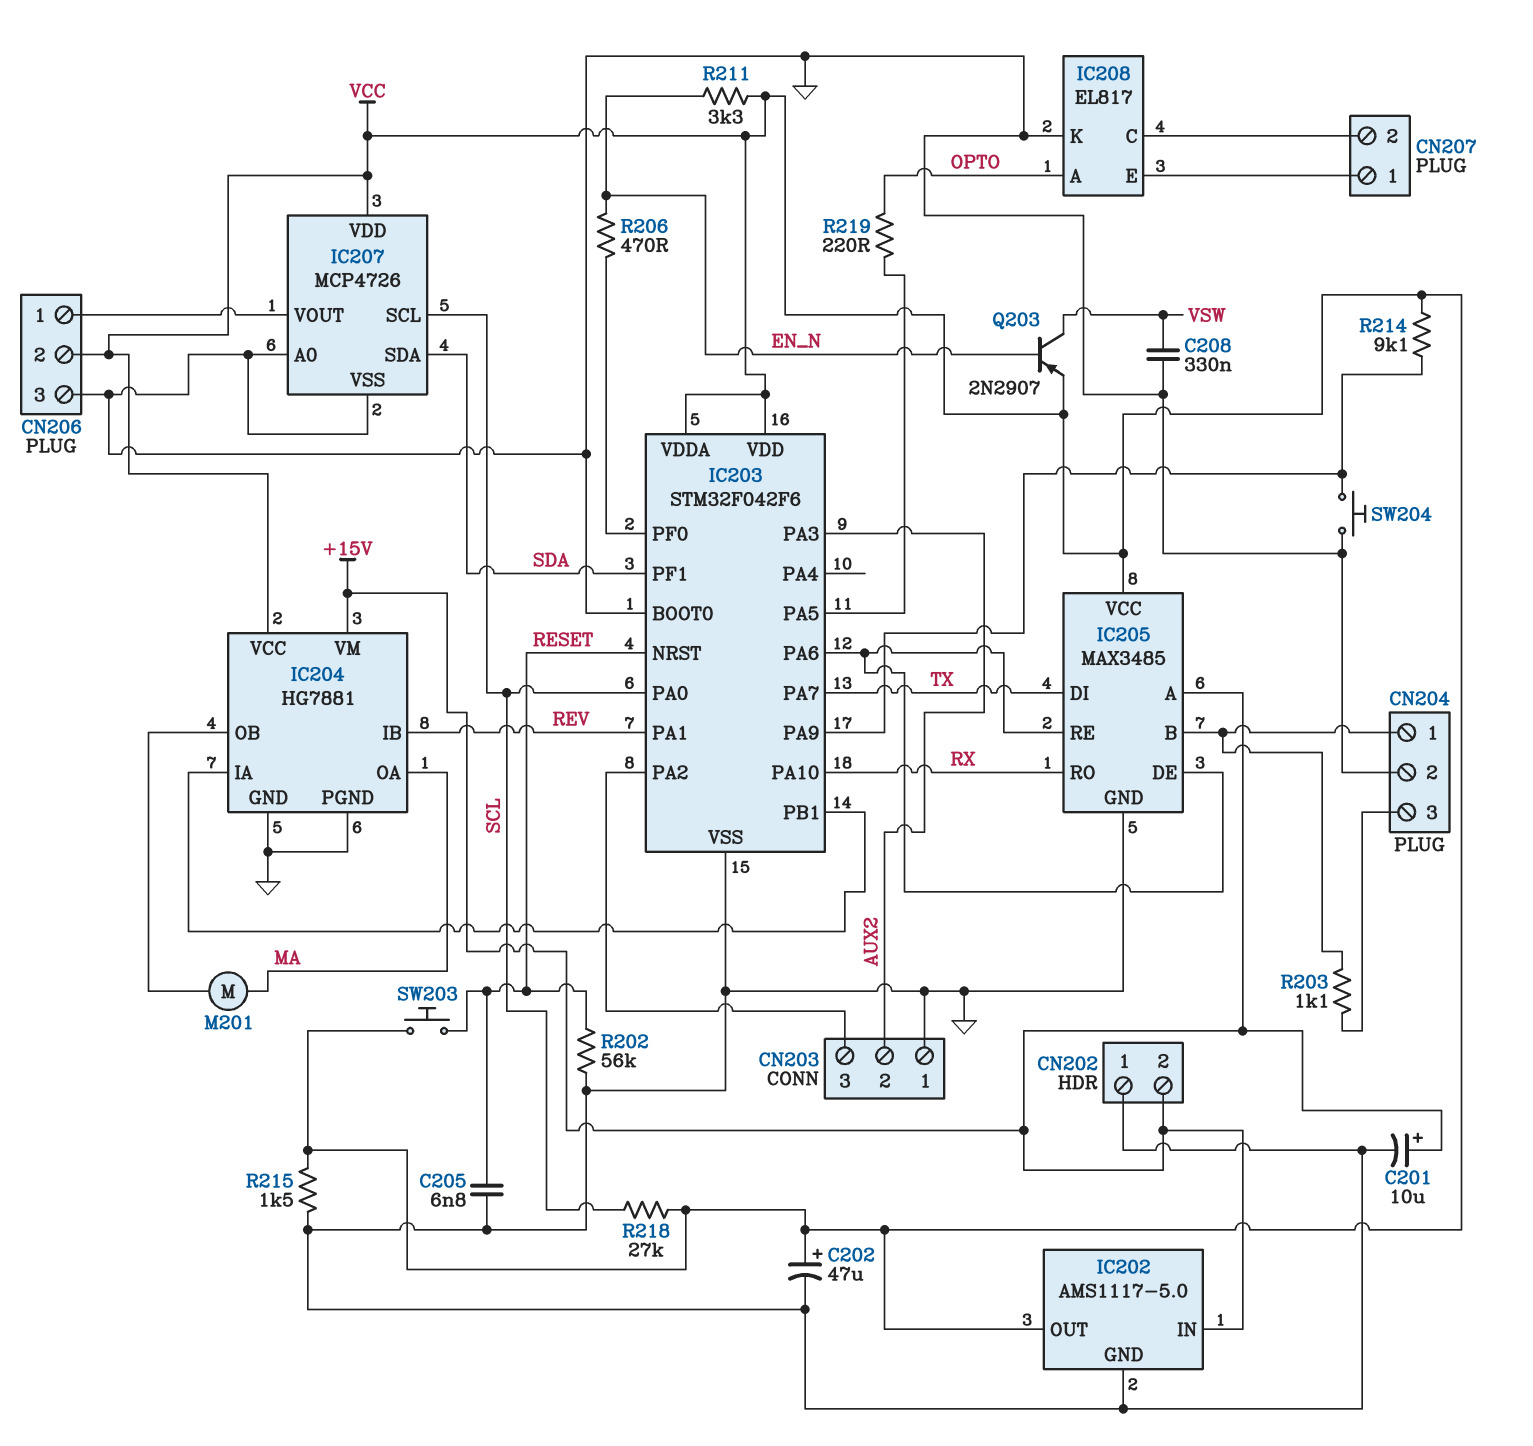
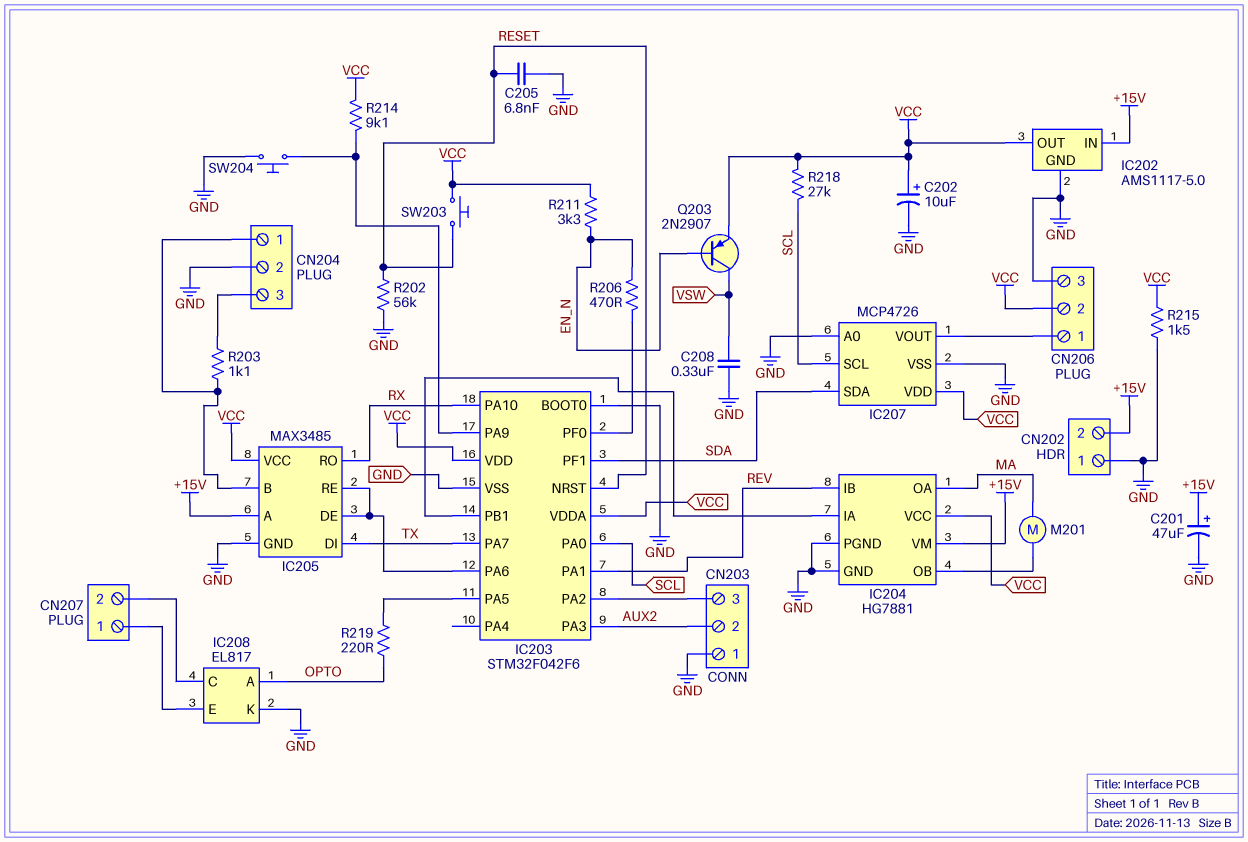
C201: 10uF (plus +15V, minus GND) -> 47uF (plus +15V, minus GND)
C202: 47uF (plus VCC, minus GND) -> 10uF (plus VCC, minus GND)

